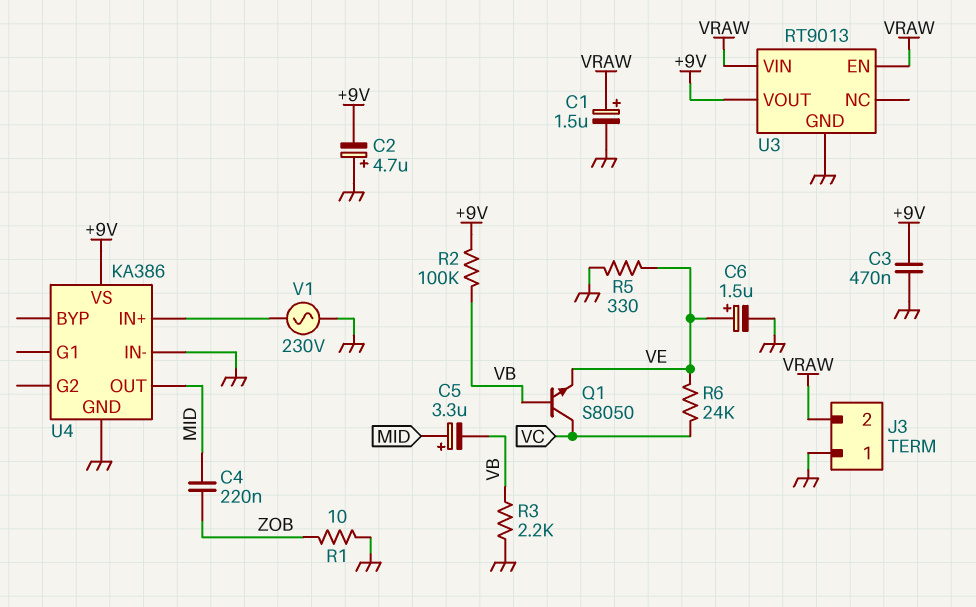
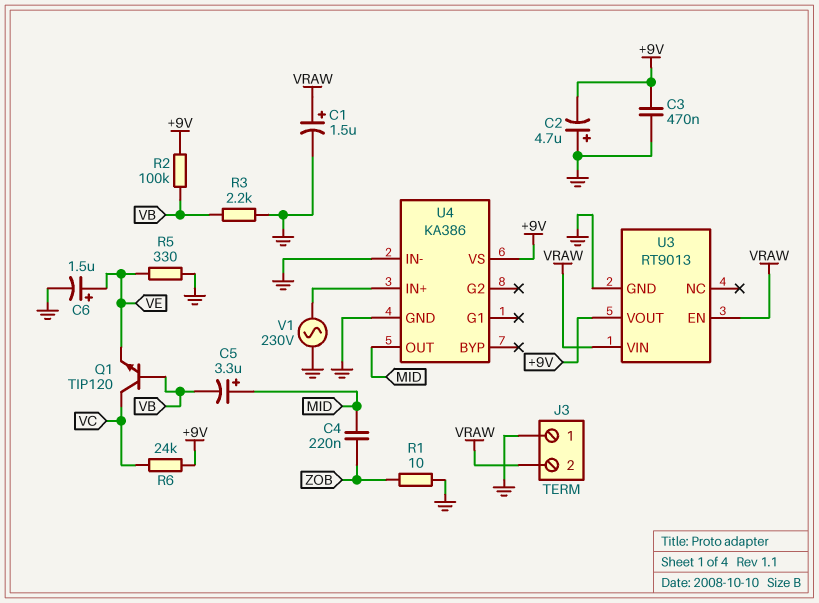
Q1: NPN S8050 (B VB, C VC, E VE) -> NPN TIP120 (B VB, C VC, E VE)
R6: 24k (VC, VE) -> 24k (+9V, VC)

